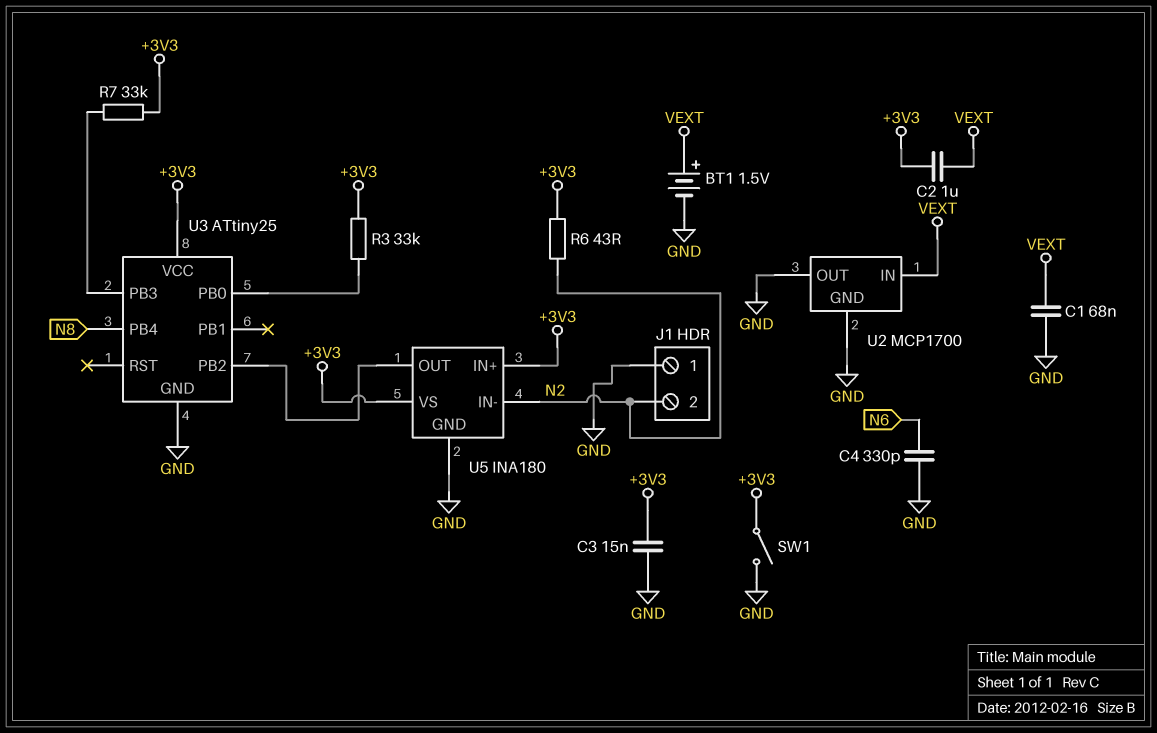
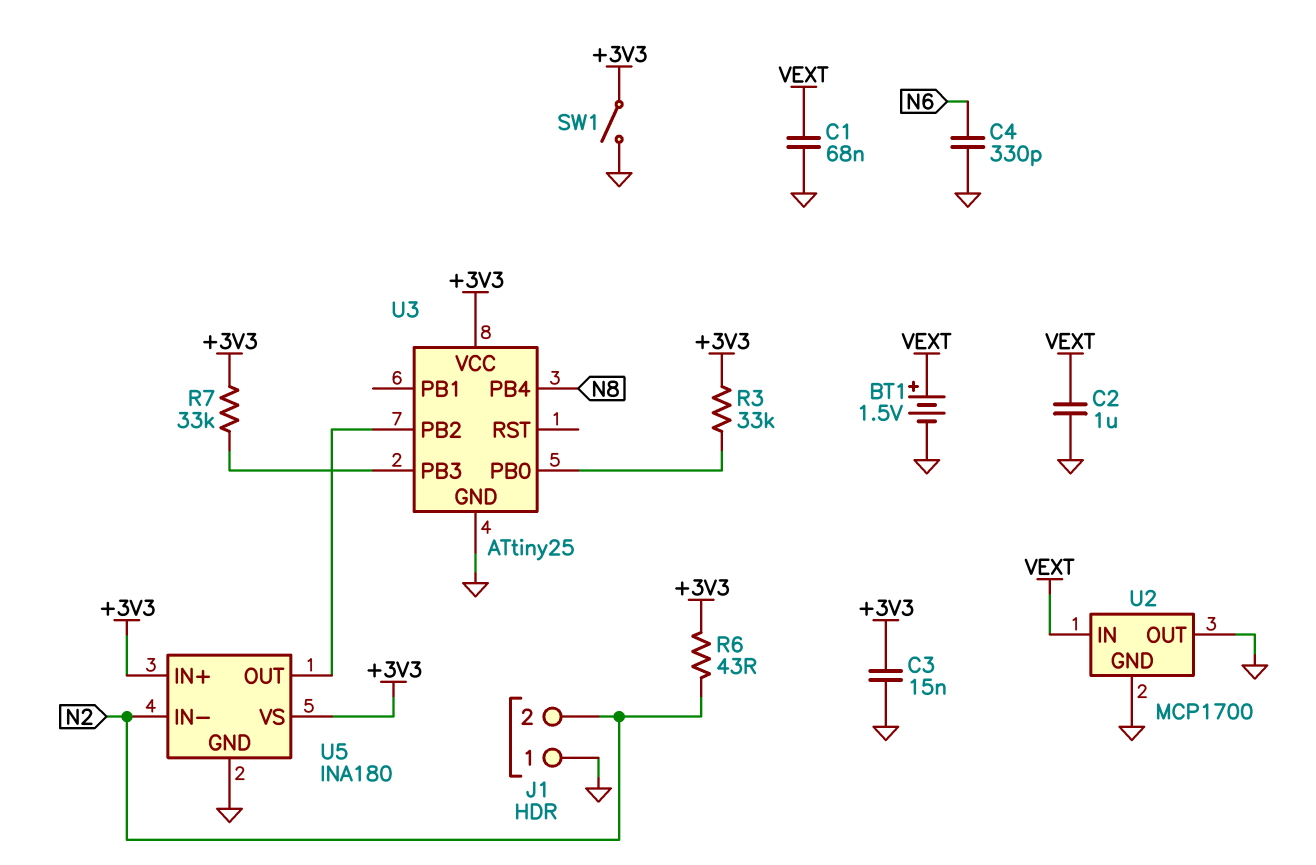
C2: 1uF (+3V3, VEXT) -> 1uF (GND, VEXT)

